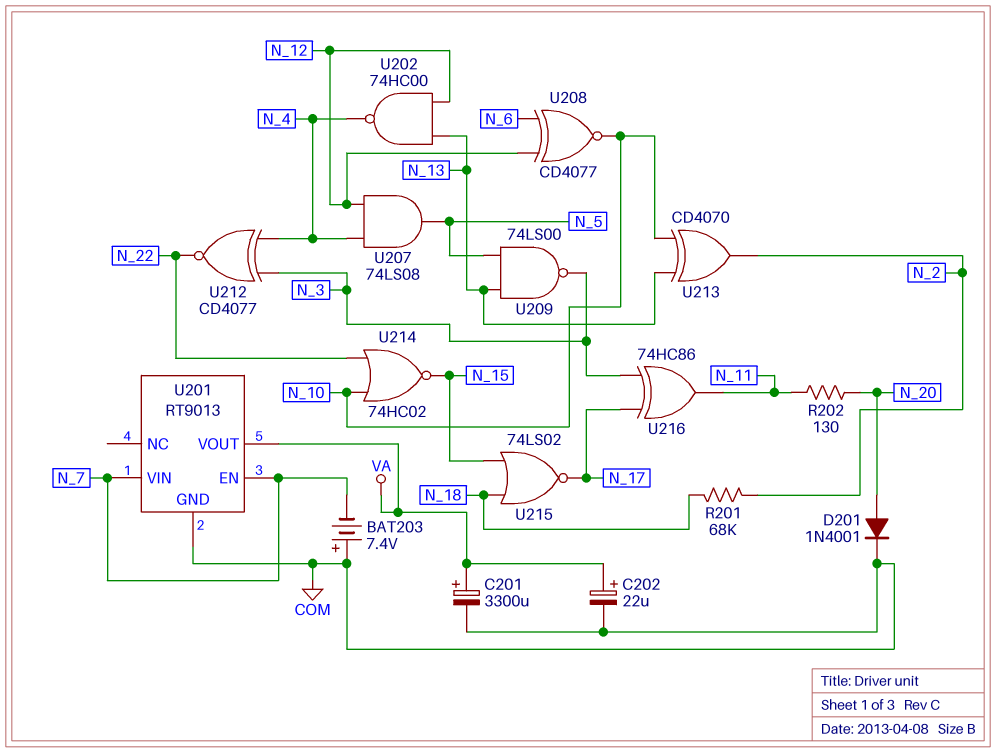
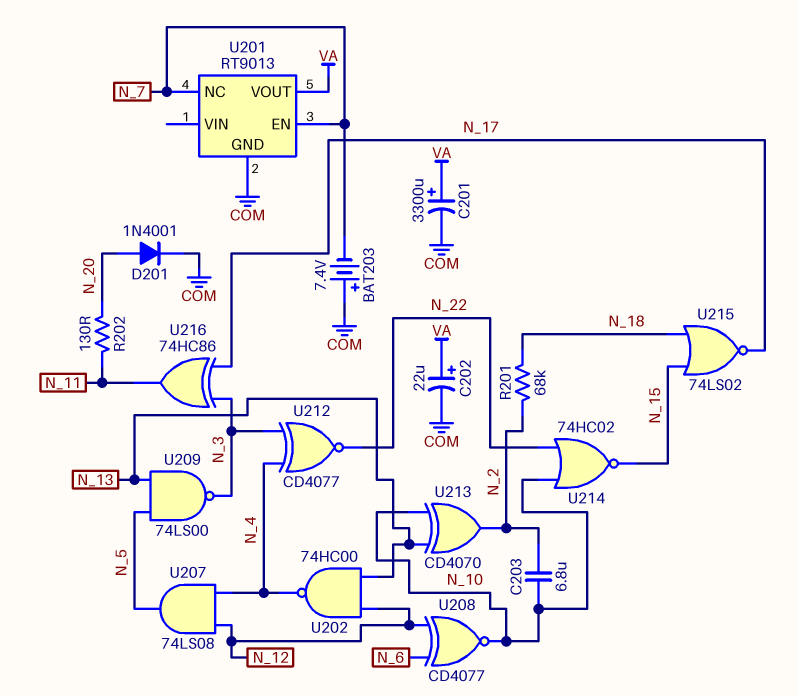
C203: none -> 6.8uF (N_2, N_10)
U201 pin NC: none -> N_7
U201 pin VIN: N_7 -> none

